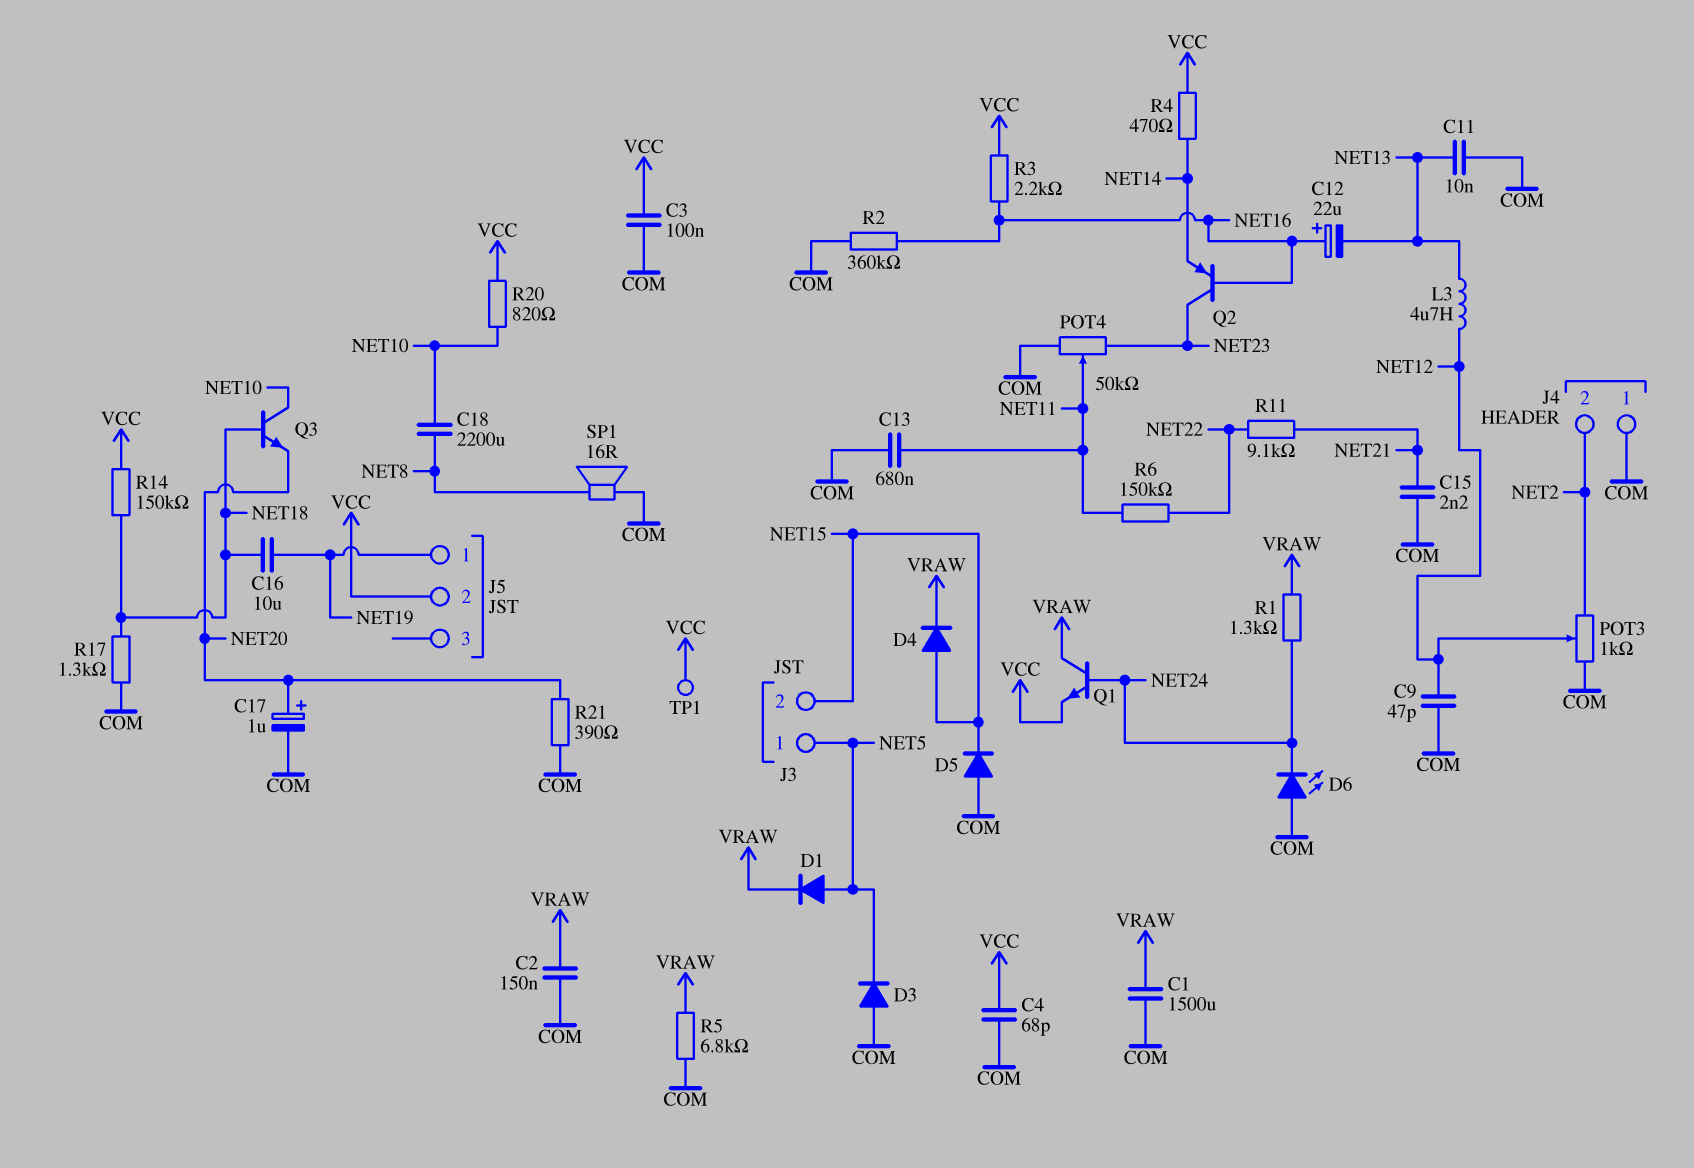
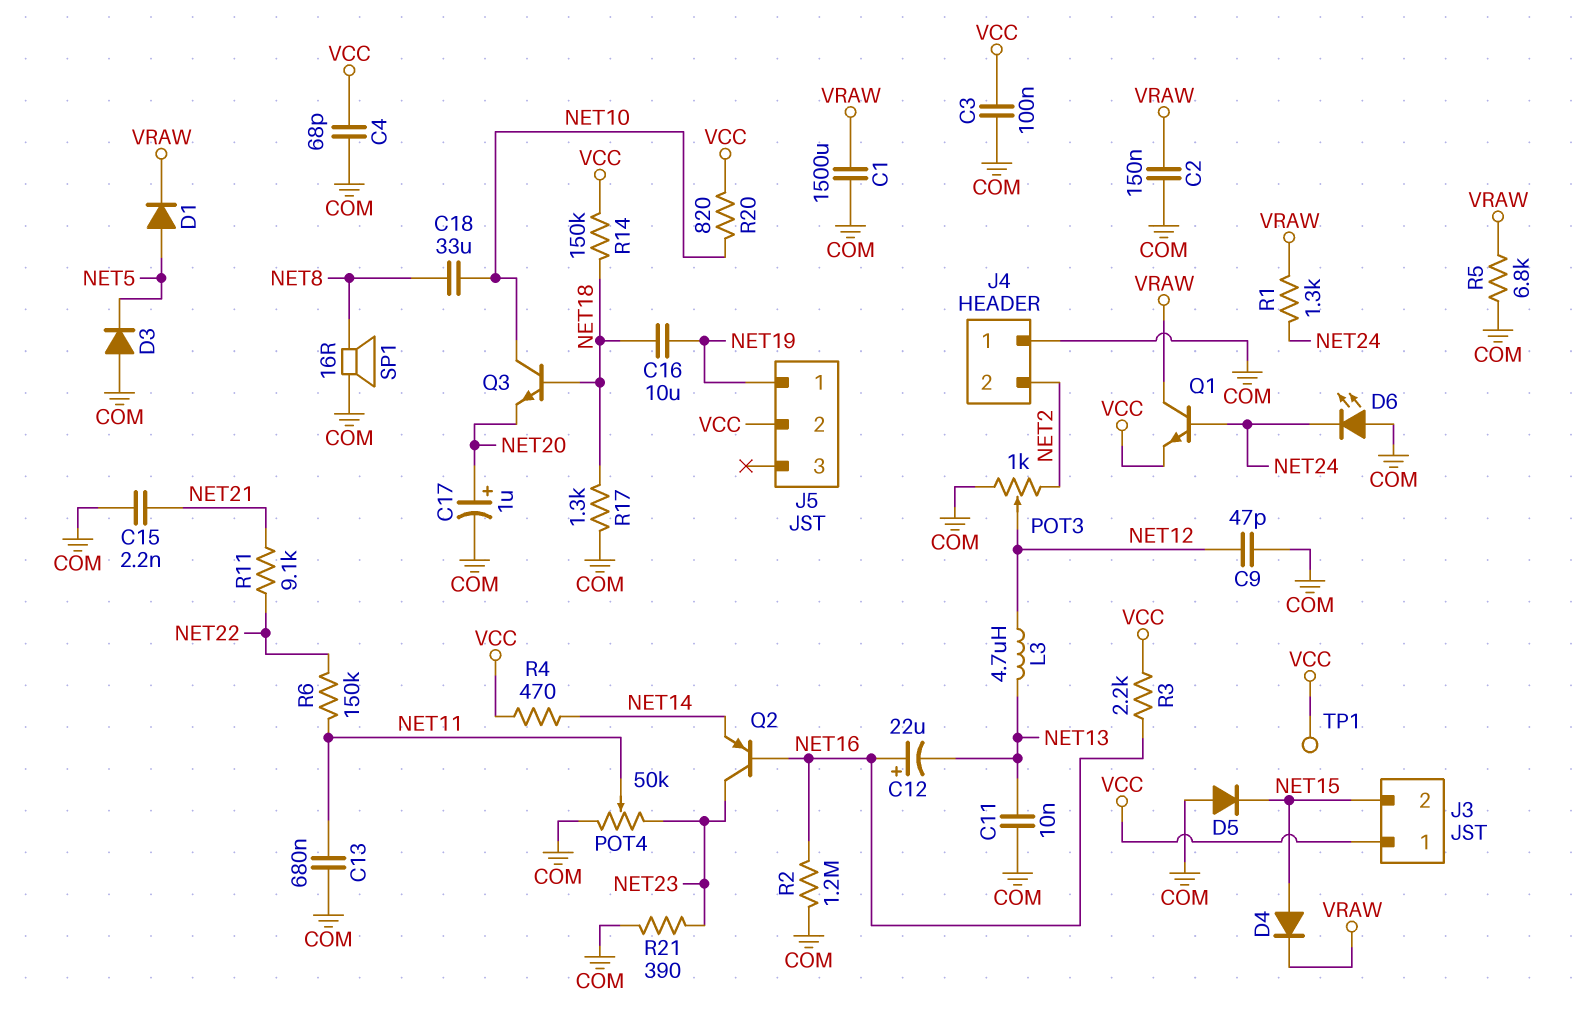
C18: 2200uF (NET8, NET10) -> 33uF (NET8, NET10)
J3 pin 1: NET5 -> VCC
R2: 360k (COM, NET16) -> 1.2M (COM, NET16)
R21: 390 (COM, NET20) -> 390 (COM, NET23)

